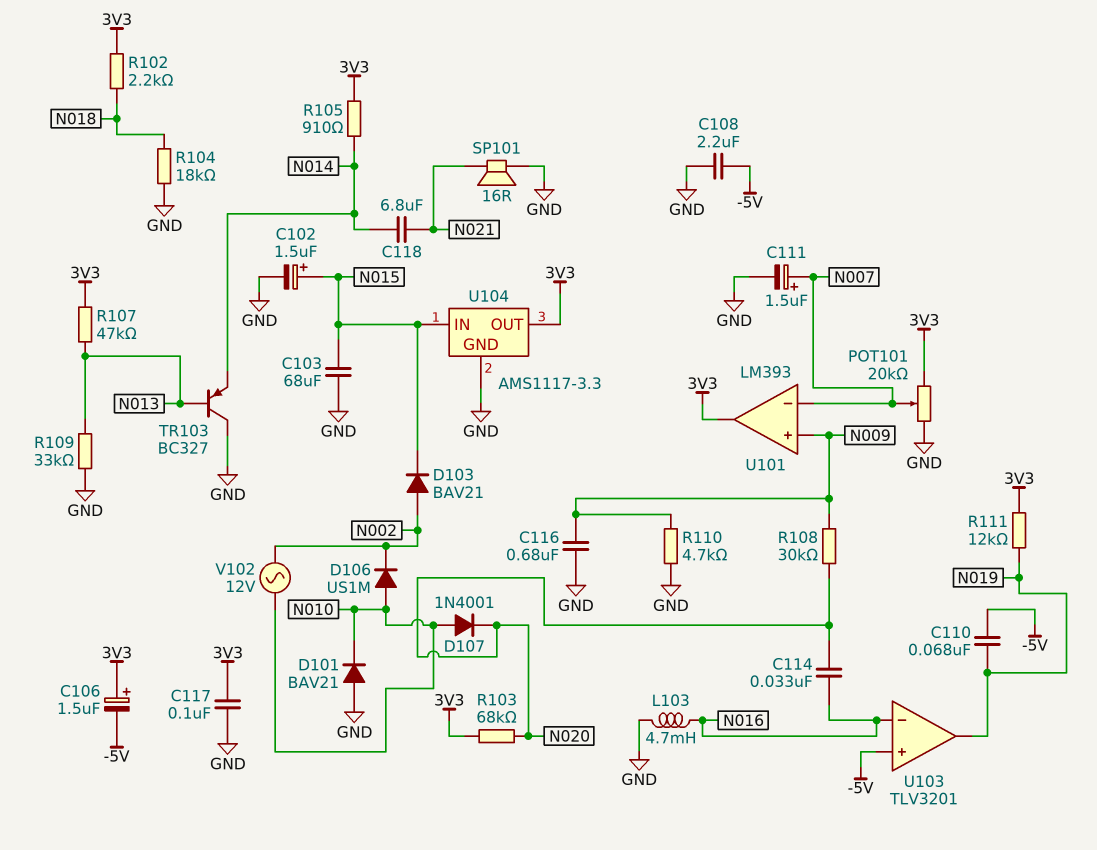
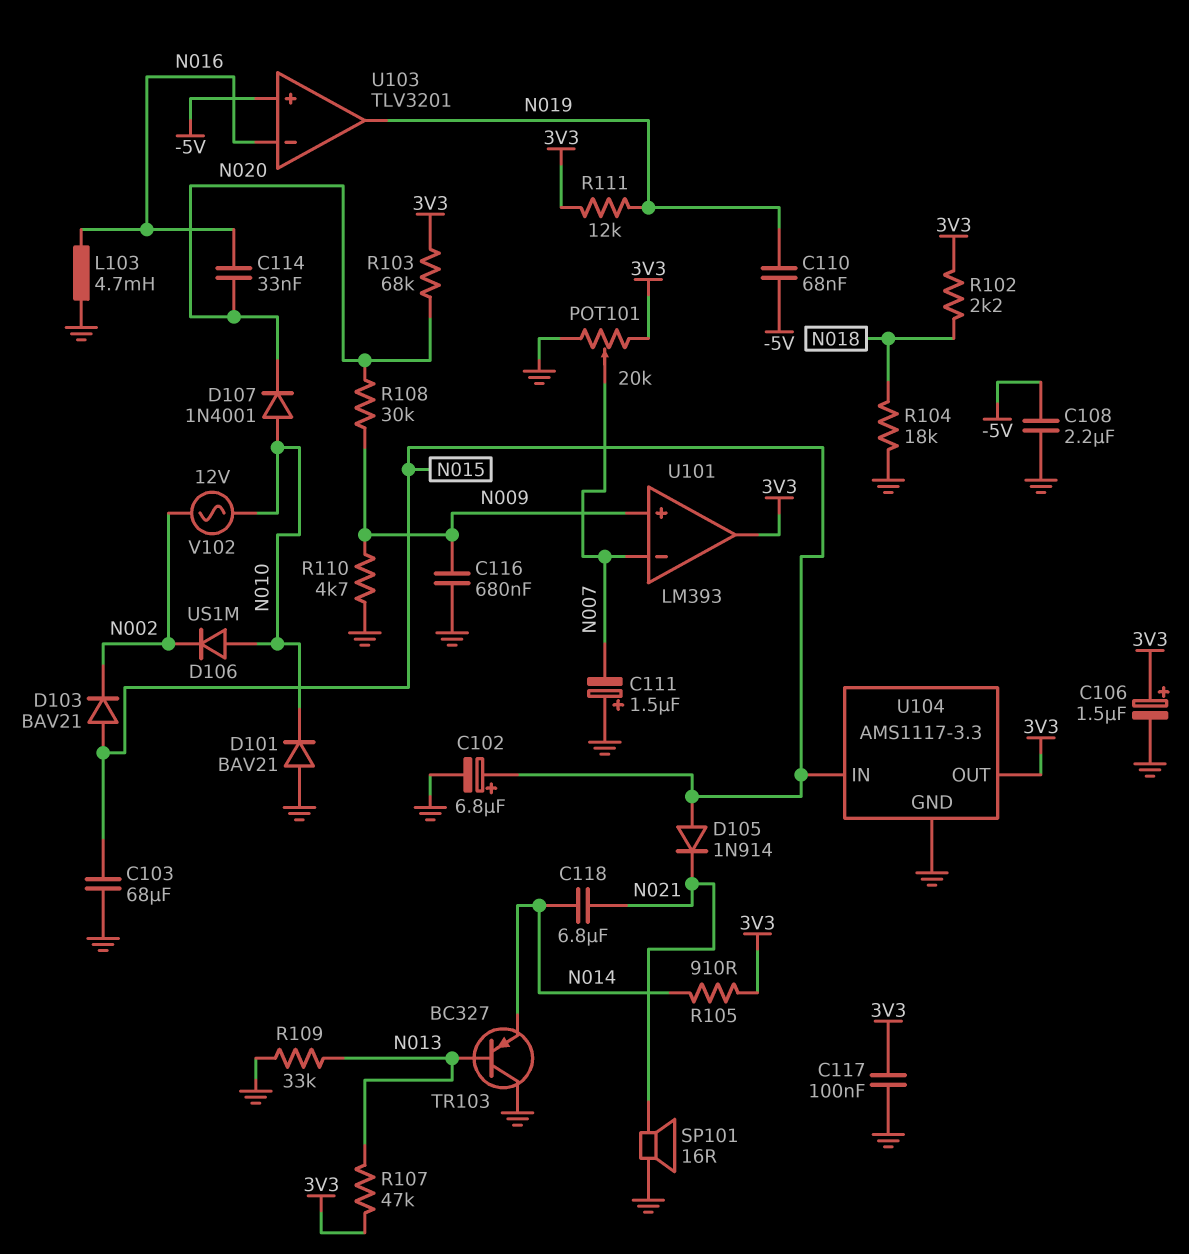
C102: 1.5uF (plus N015, minus GND) -> 6.8uF (plus N015, minus GND)
C106: 1.5uF (plus 3V3, minus -5V) -> 1.5uF (plus 3V3, minus GND)
C111: 1.5uF (plus N007, minus GND) -> 1.5uF (plus GND, minus N007)
D103: diode BAV21 (A N002, K N015) -> diode BAV21 (A N015, K N002)
D105: none -> diode 1N914 (A N015, K N021)

